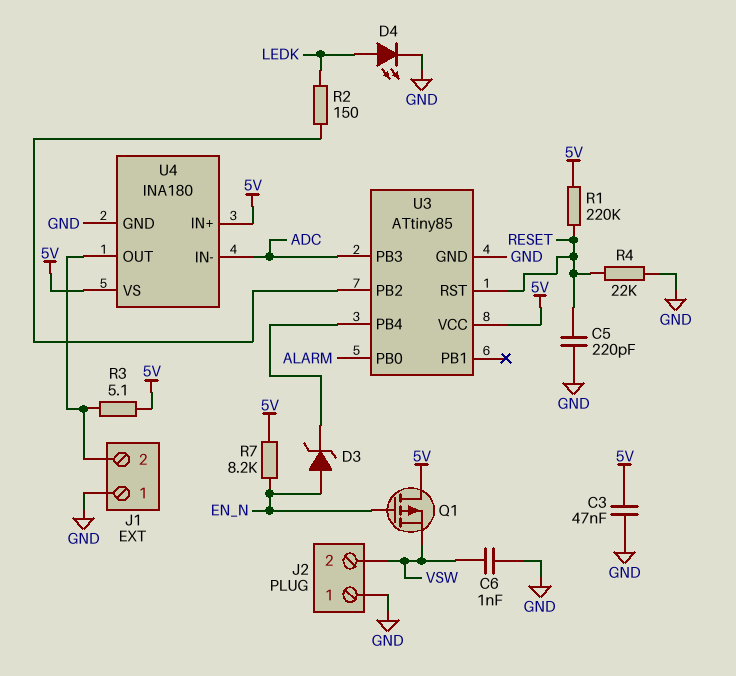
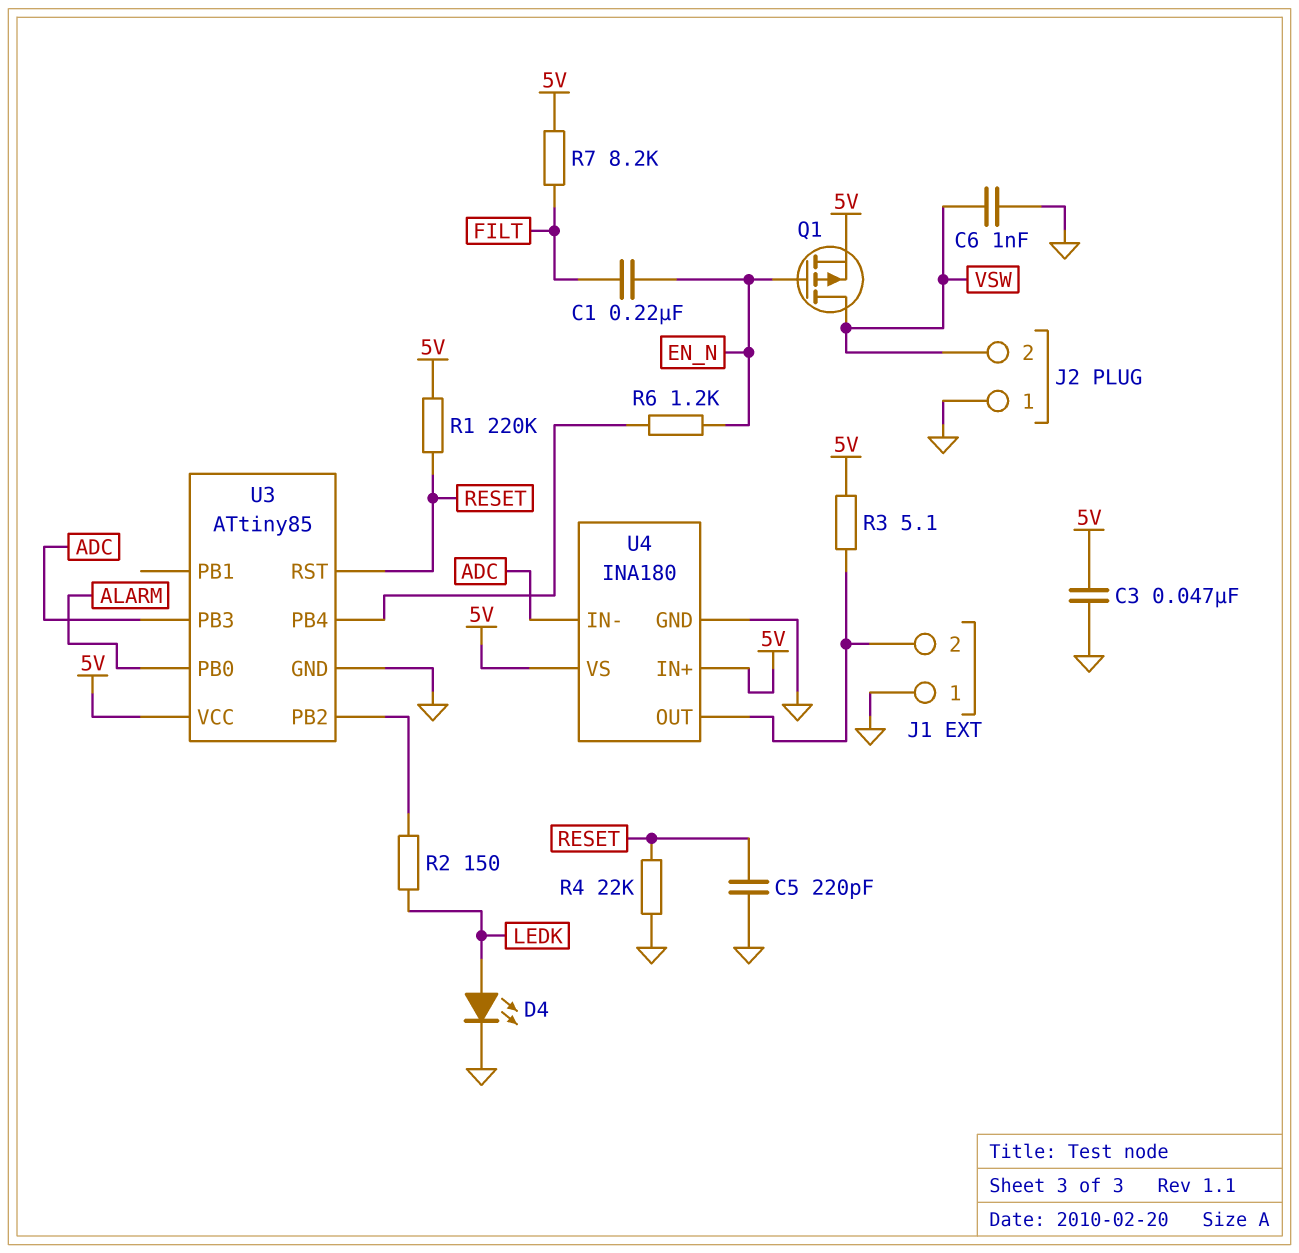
C1: none -> 220nF (EN_N, FILT)
D3: zener (A EN_N, K U3/PB4) -> none
Q1: PMOS (G EN_N, D 5V, S VSW) -> PMOS (G EN_N, D VSW, S 5V)
R6: none -> 1.2k (EN_N, U3/PB4)
R7: 8.2k (5V, EN_N) -> 8.2k (5V, FILT)

